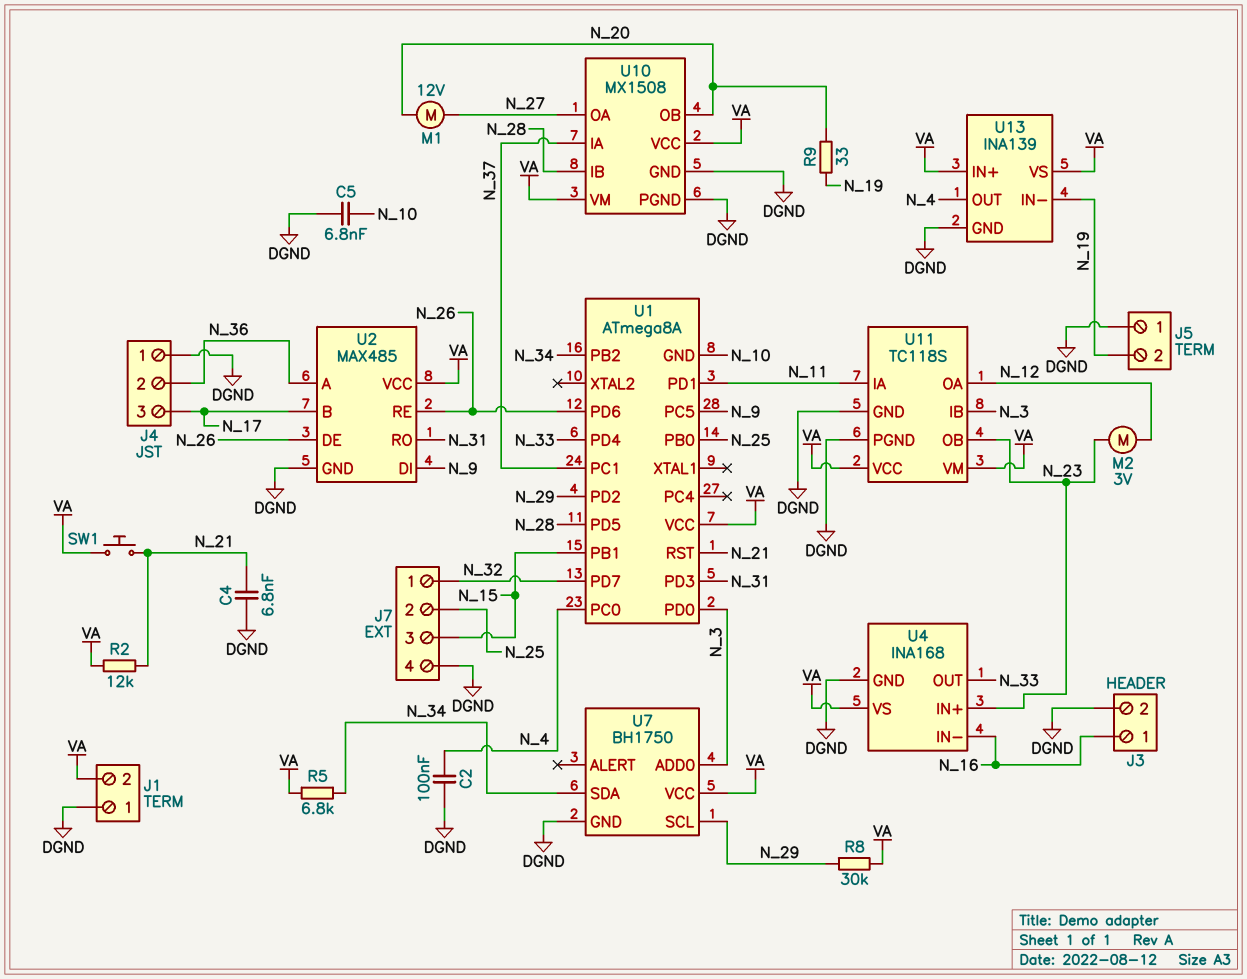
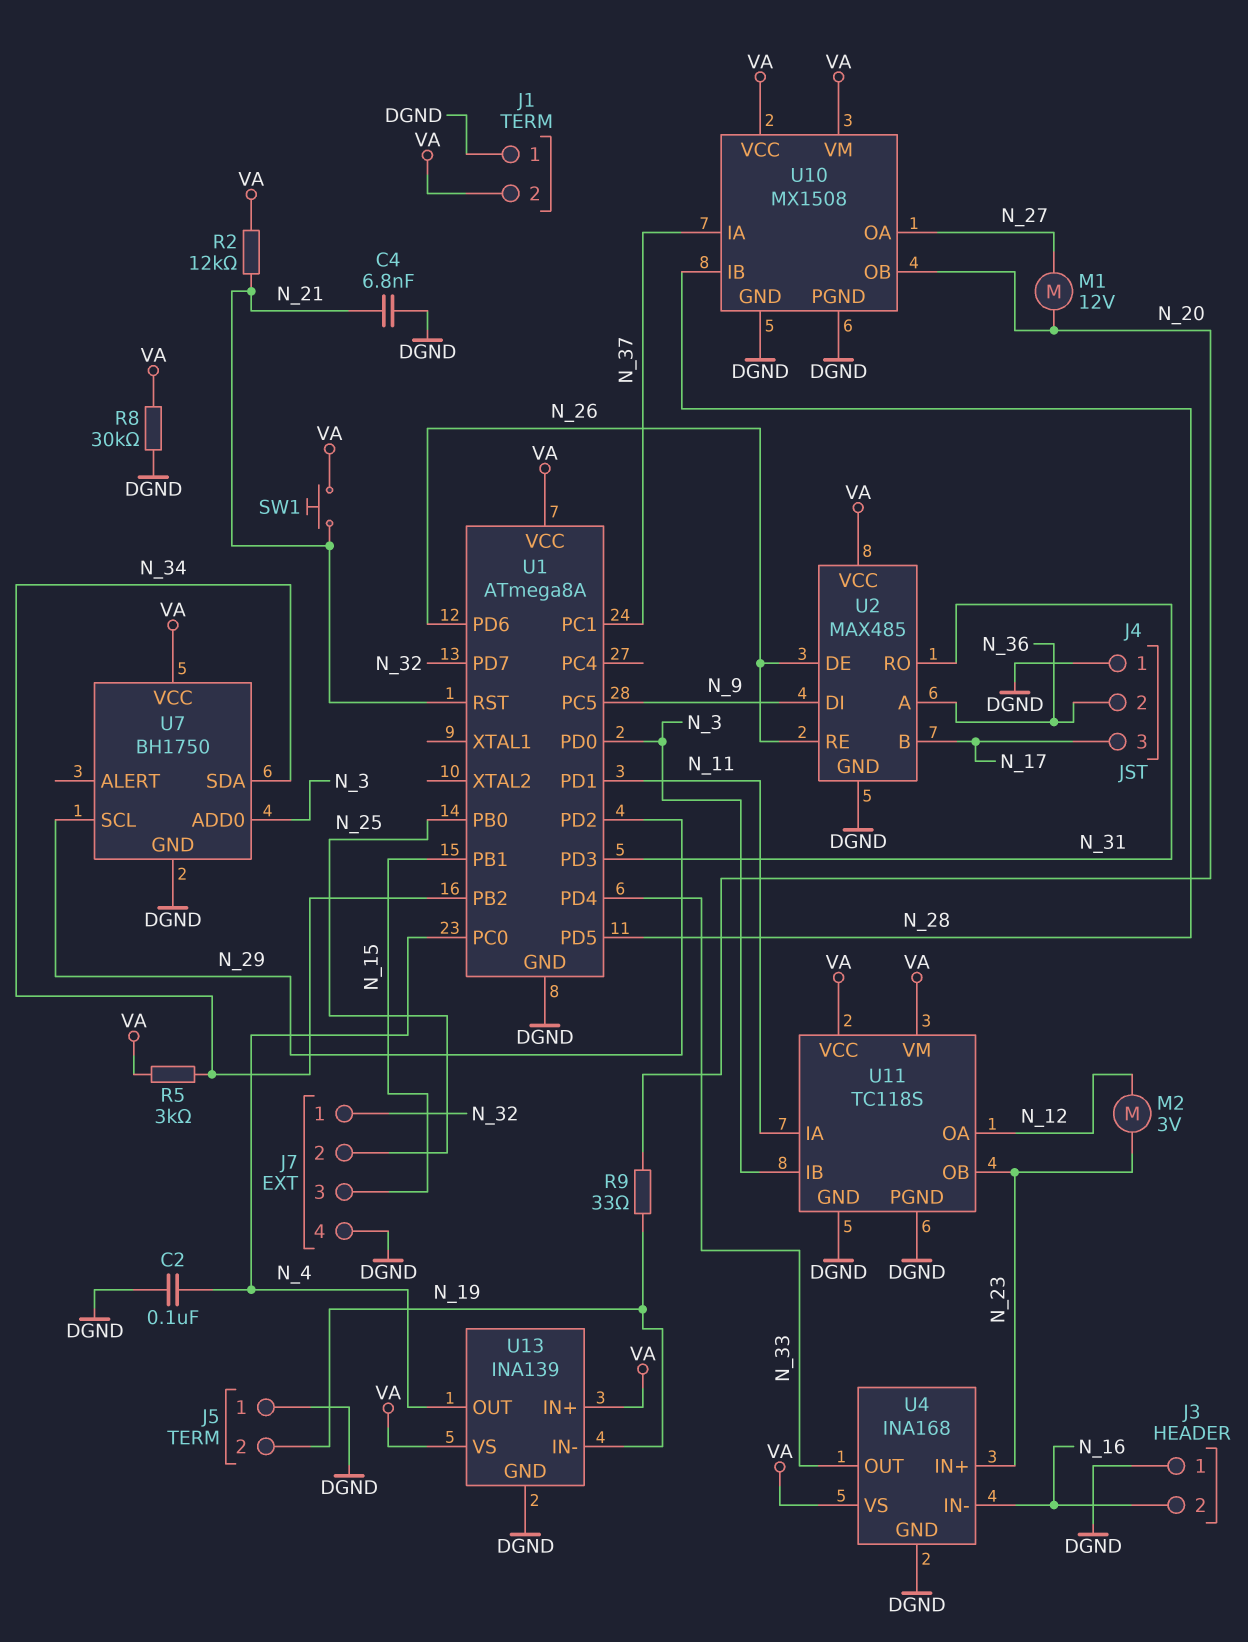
C5: 6.8nF (DGND, N_10) -> none
J3 pin 1: N_16 -> DGND
J3 pin 2: DGND -> N_16
R5: 6.8k (N_34, VA) -> 3k (N_34, VA)
R8: 30k (N_29, VA) -> 30k (DGND, VA)
U1 pin GND: N_10 -> DGND

